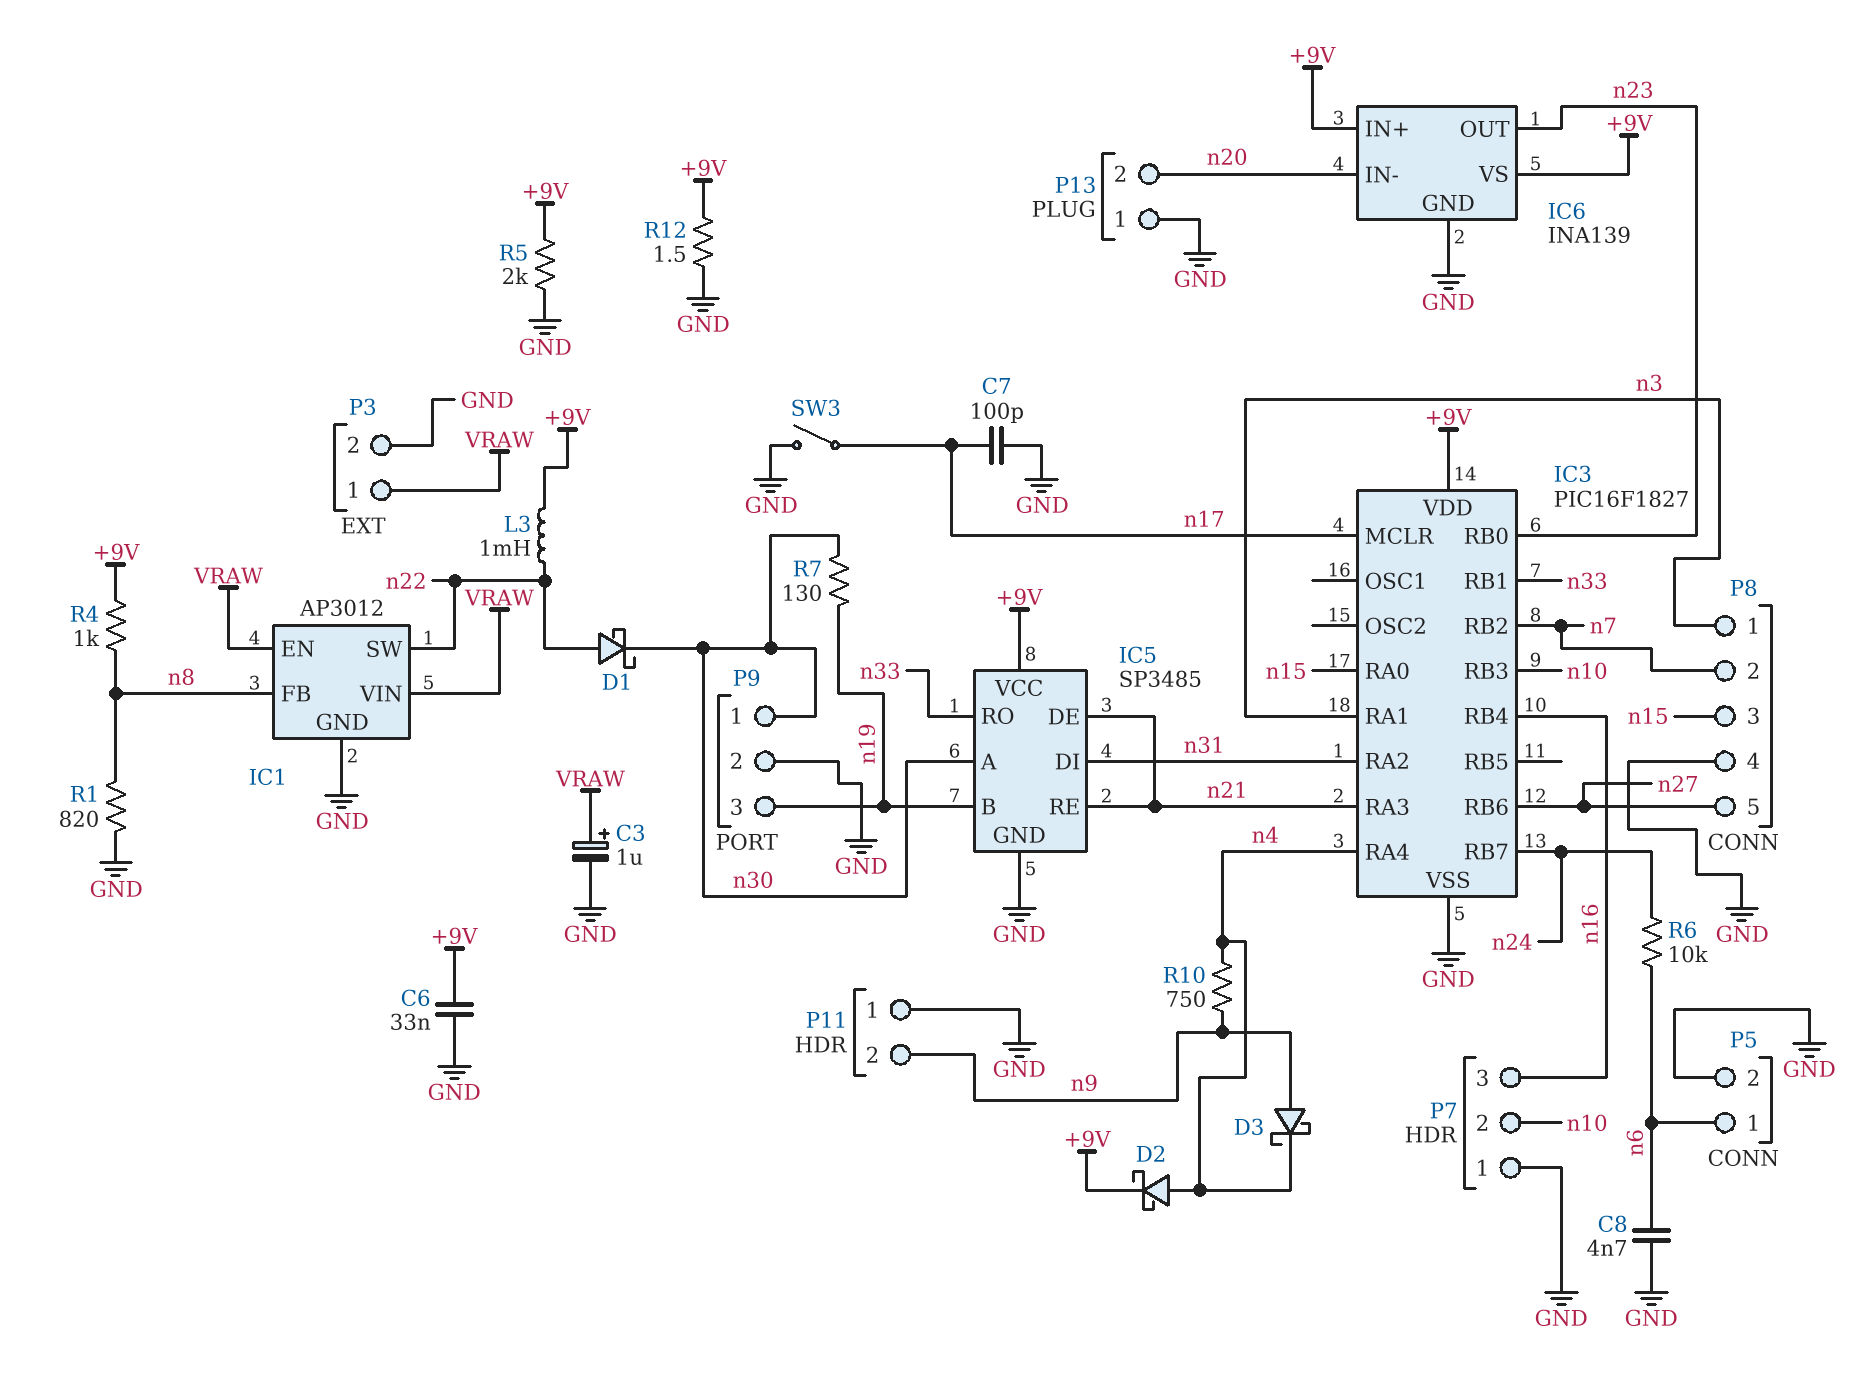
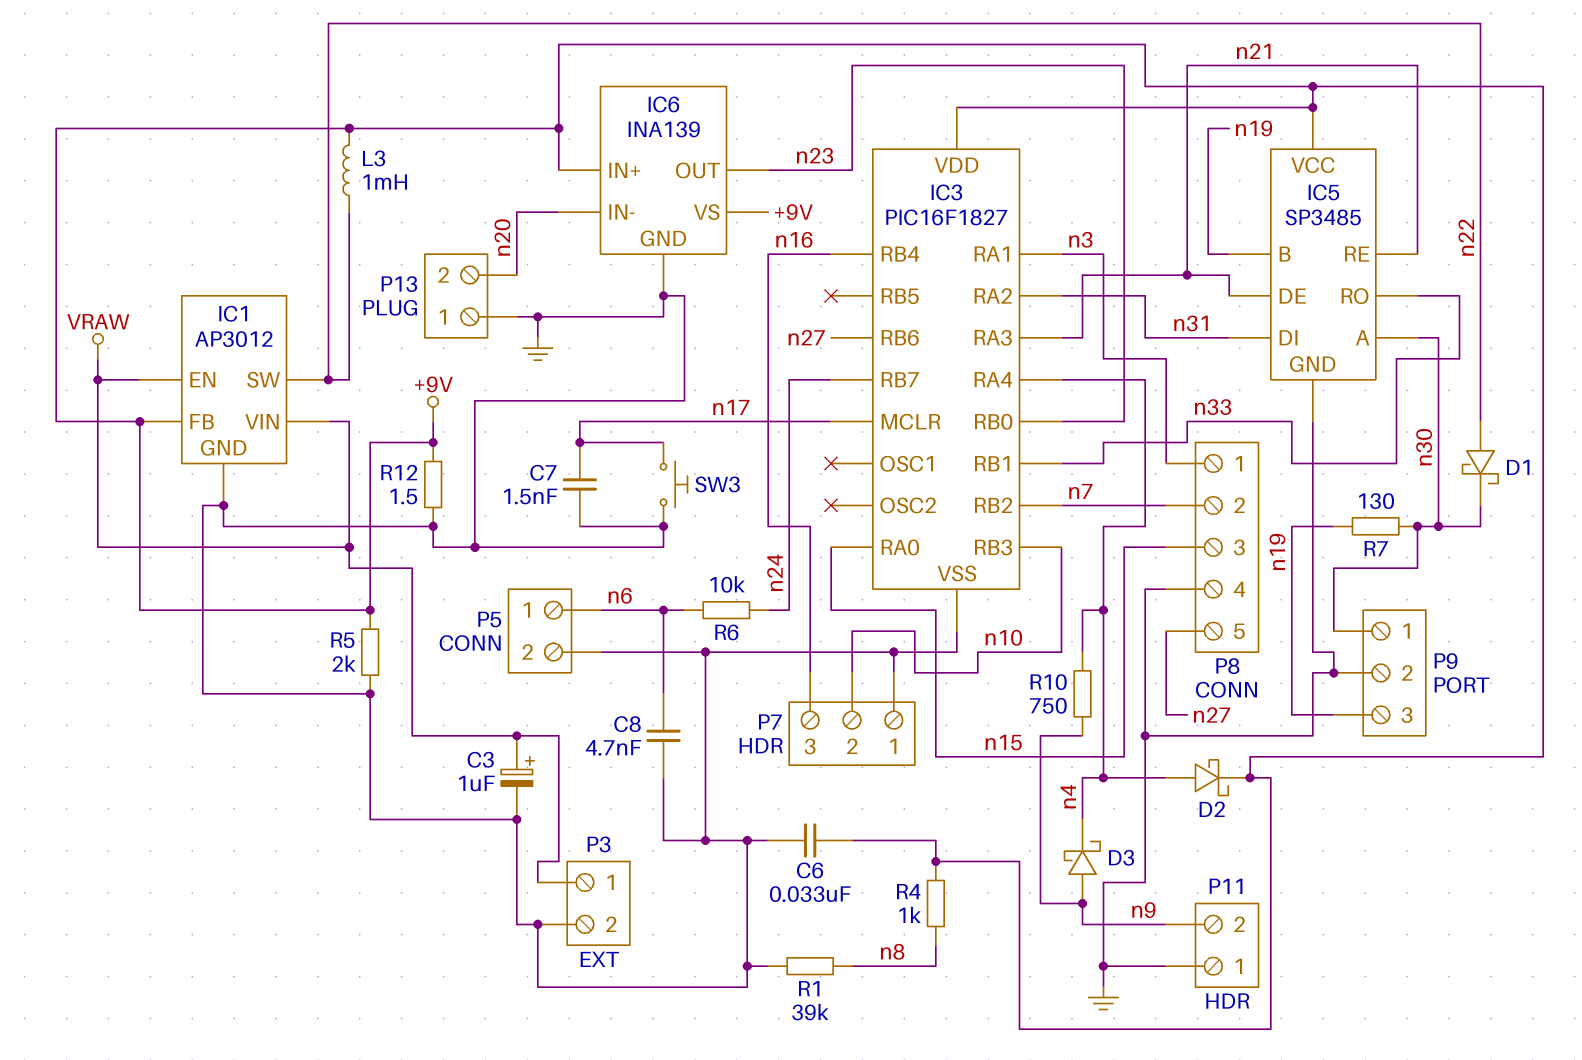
C7: 100pF (GND, n17) -> 1.5nF (GND, n17)
IC1 pin FB: n8 -> +9V
R1: 820 (GND, n8) -> 39k (GND, n8)
SW3: switch (GND, n17) -> button (GND, n17)

